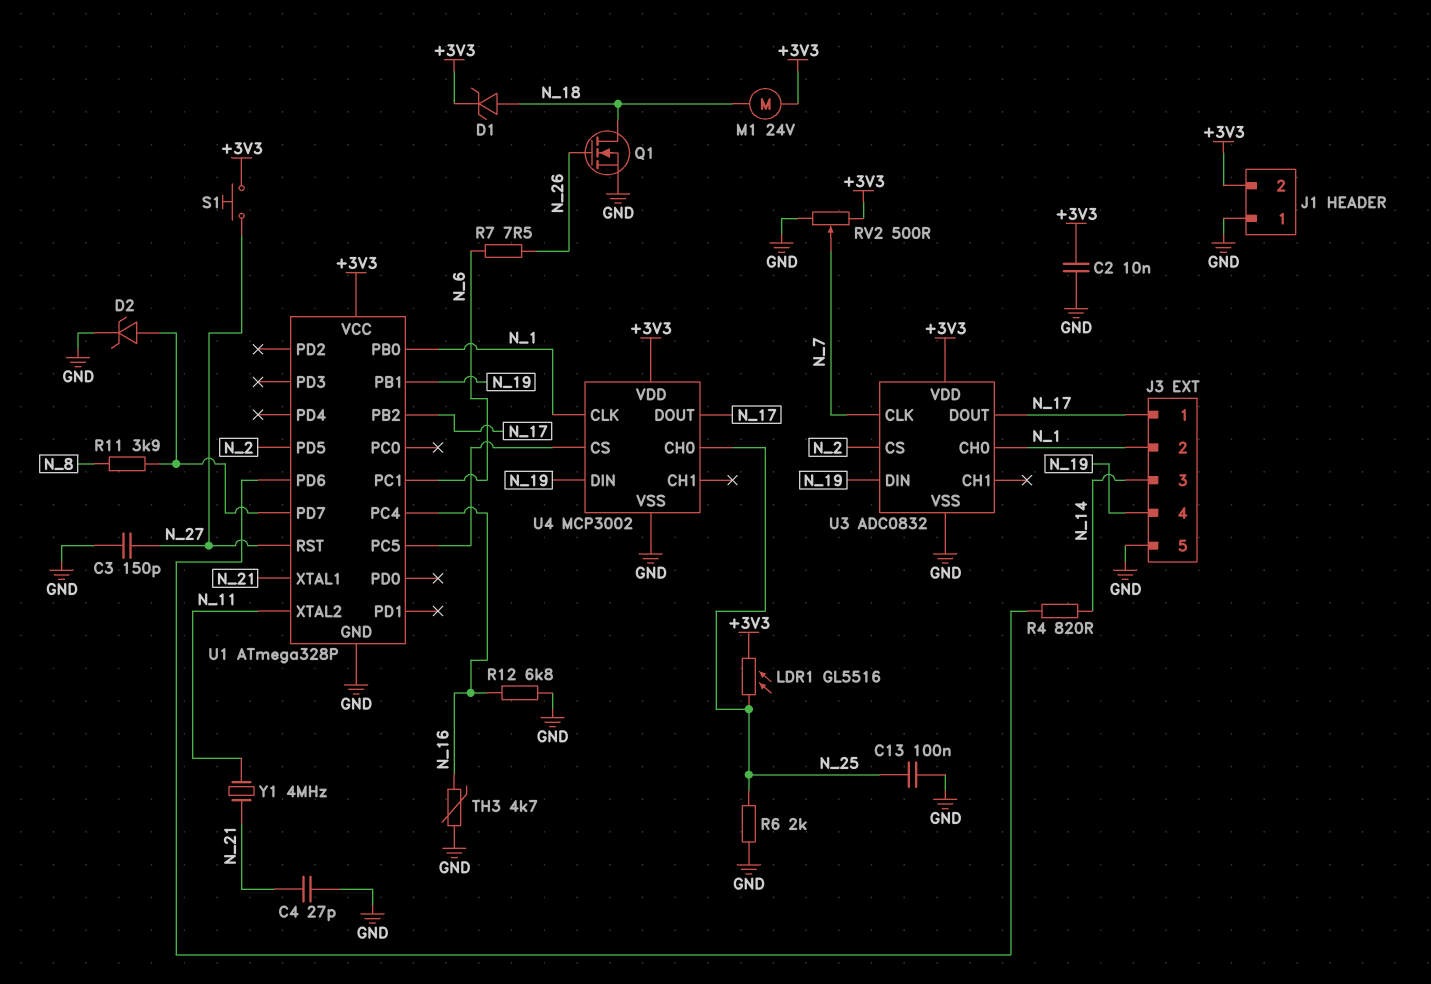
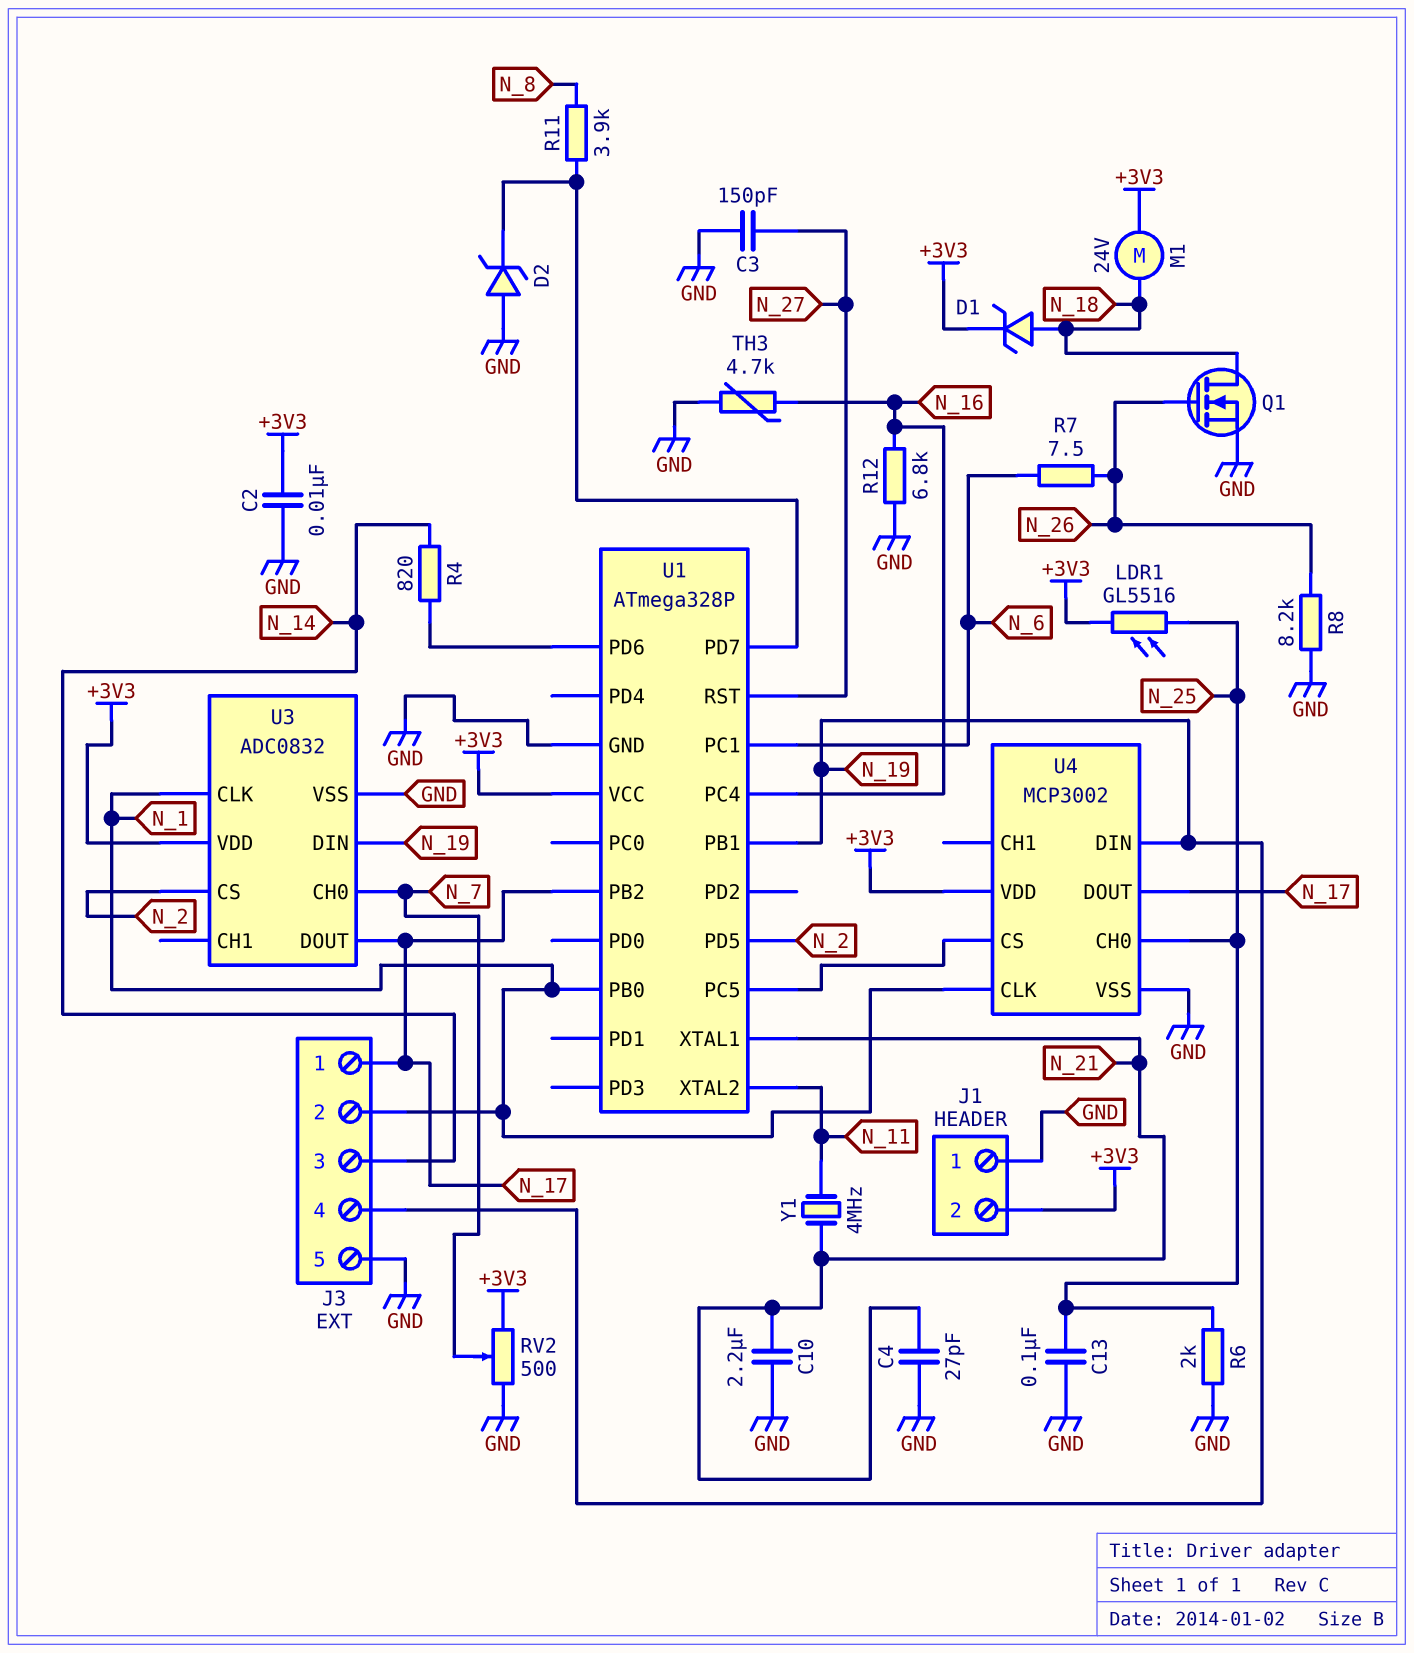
C10: none -> 2.2uF (GND, N_21)
D2: zener (A U1/PD7, K GND) -> zener (A GND, K U1/PD7)
R8: none -> 8.2k (GND, N_26)
S1: button (+3V3, N_27) -> none
U3 pin CH0: N_1 -> N_7
U3 pin CLK: N_7 -> N_1

